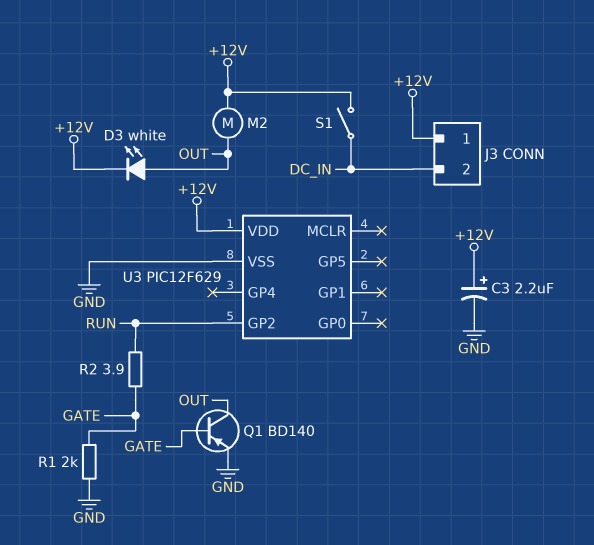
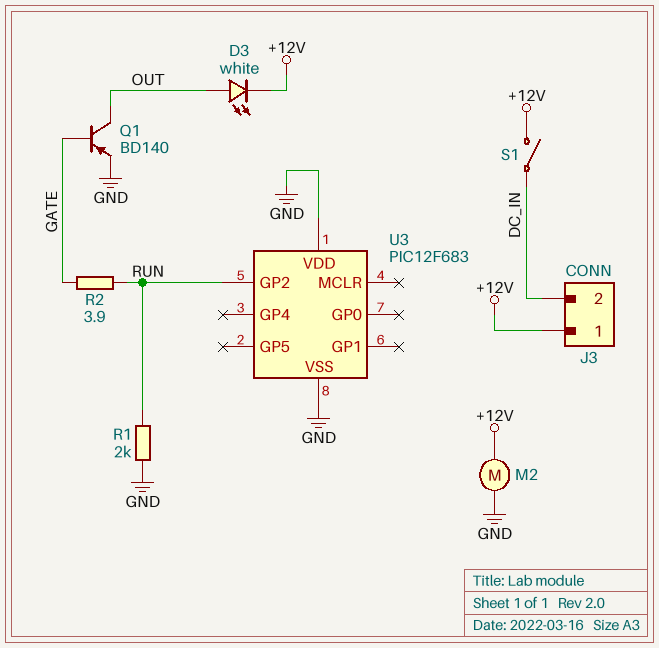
C3: 2.2uF (plus +12V, minus GND) -> none
M2: motor (+12V, OUT) -> motor (+12V, GND)
R1: 2k (GATE, GND) -> 2k (GND, RUN)
U3: PIC12F629 -> PIC12F683
U3 pin VDD: +12V -> GND

